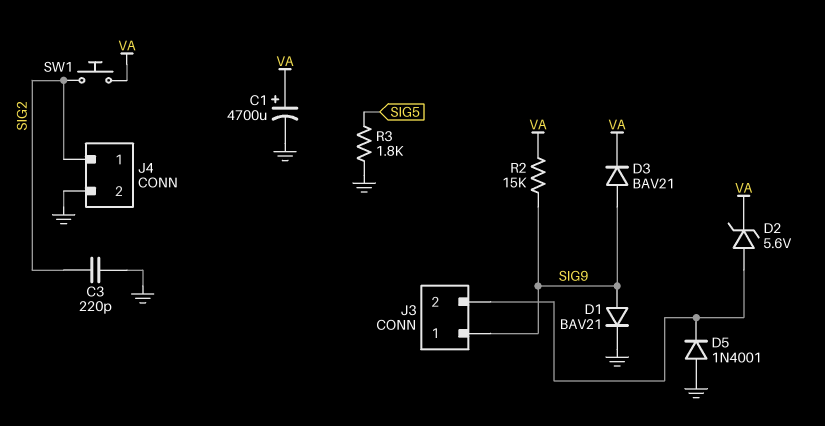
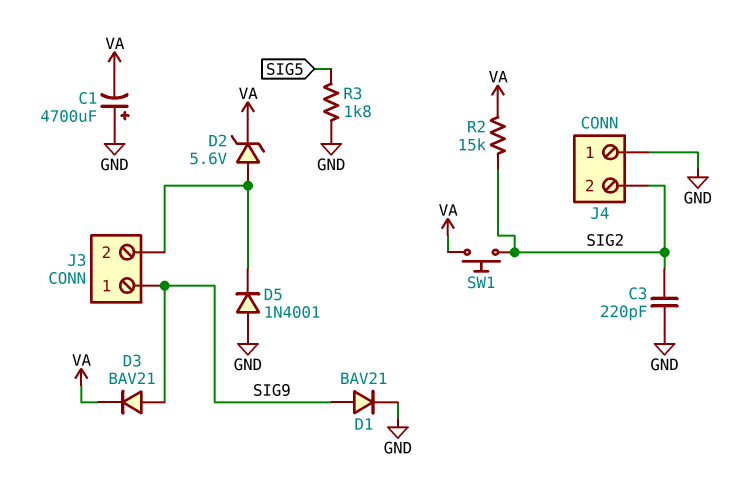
C1: 4700uF (plus VA, minus GND) -> 4700uF (plus GND, minus VA)
J4 pin 1: SIG2 -> GND
J4 pin 2: GND -> SIG2
R2: 15k (SIG9, VA) -> 15k (SIG2, VA)

